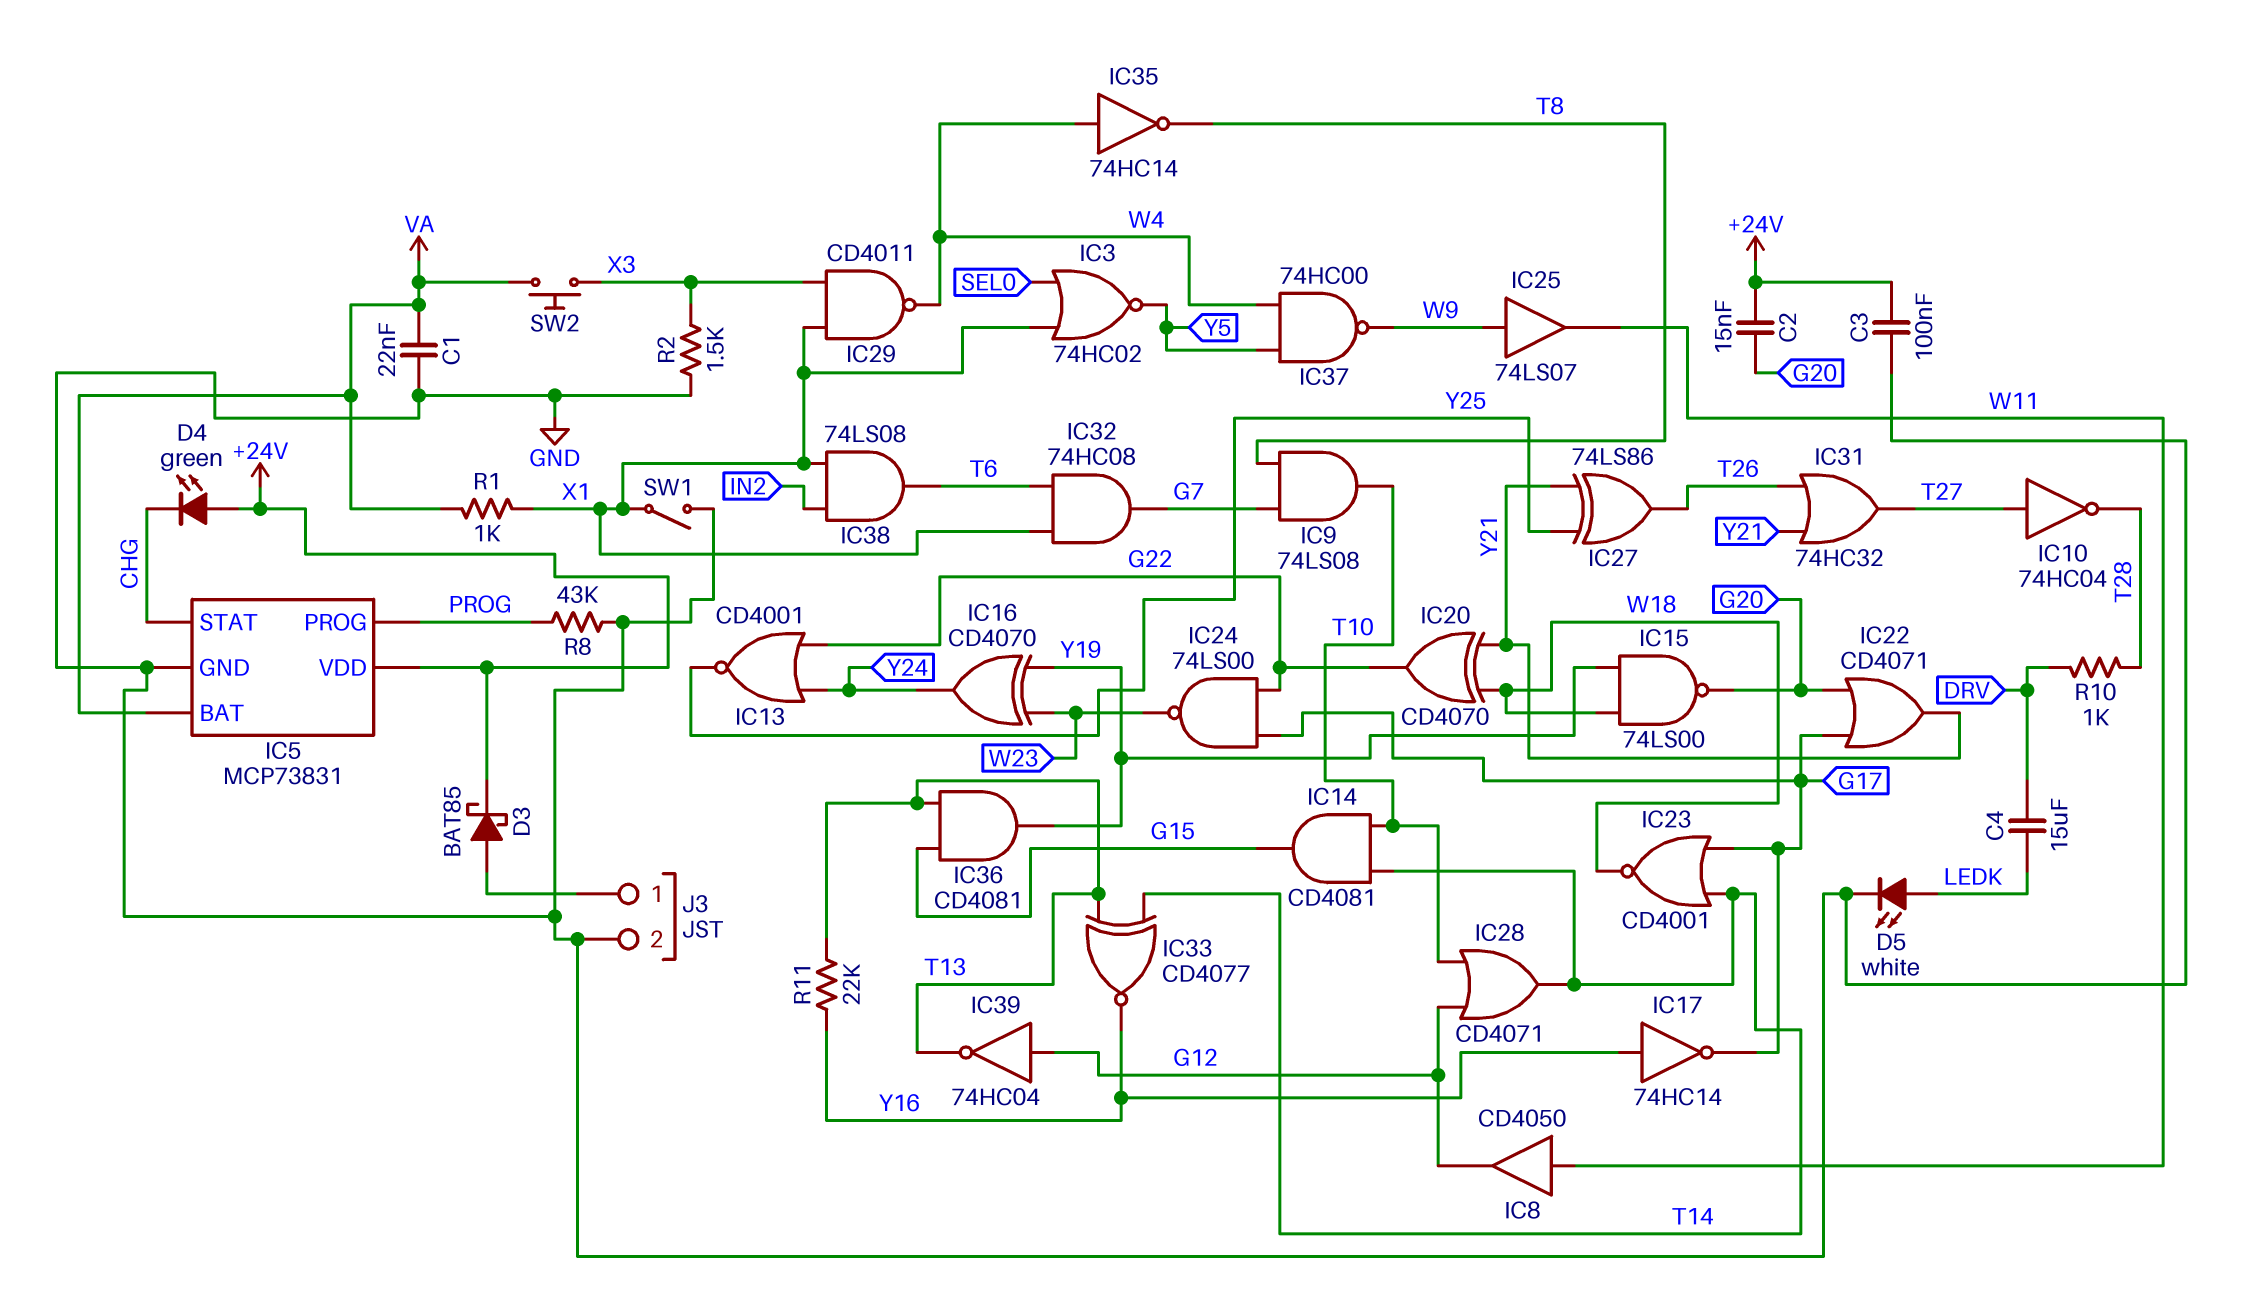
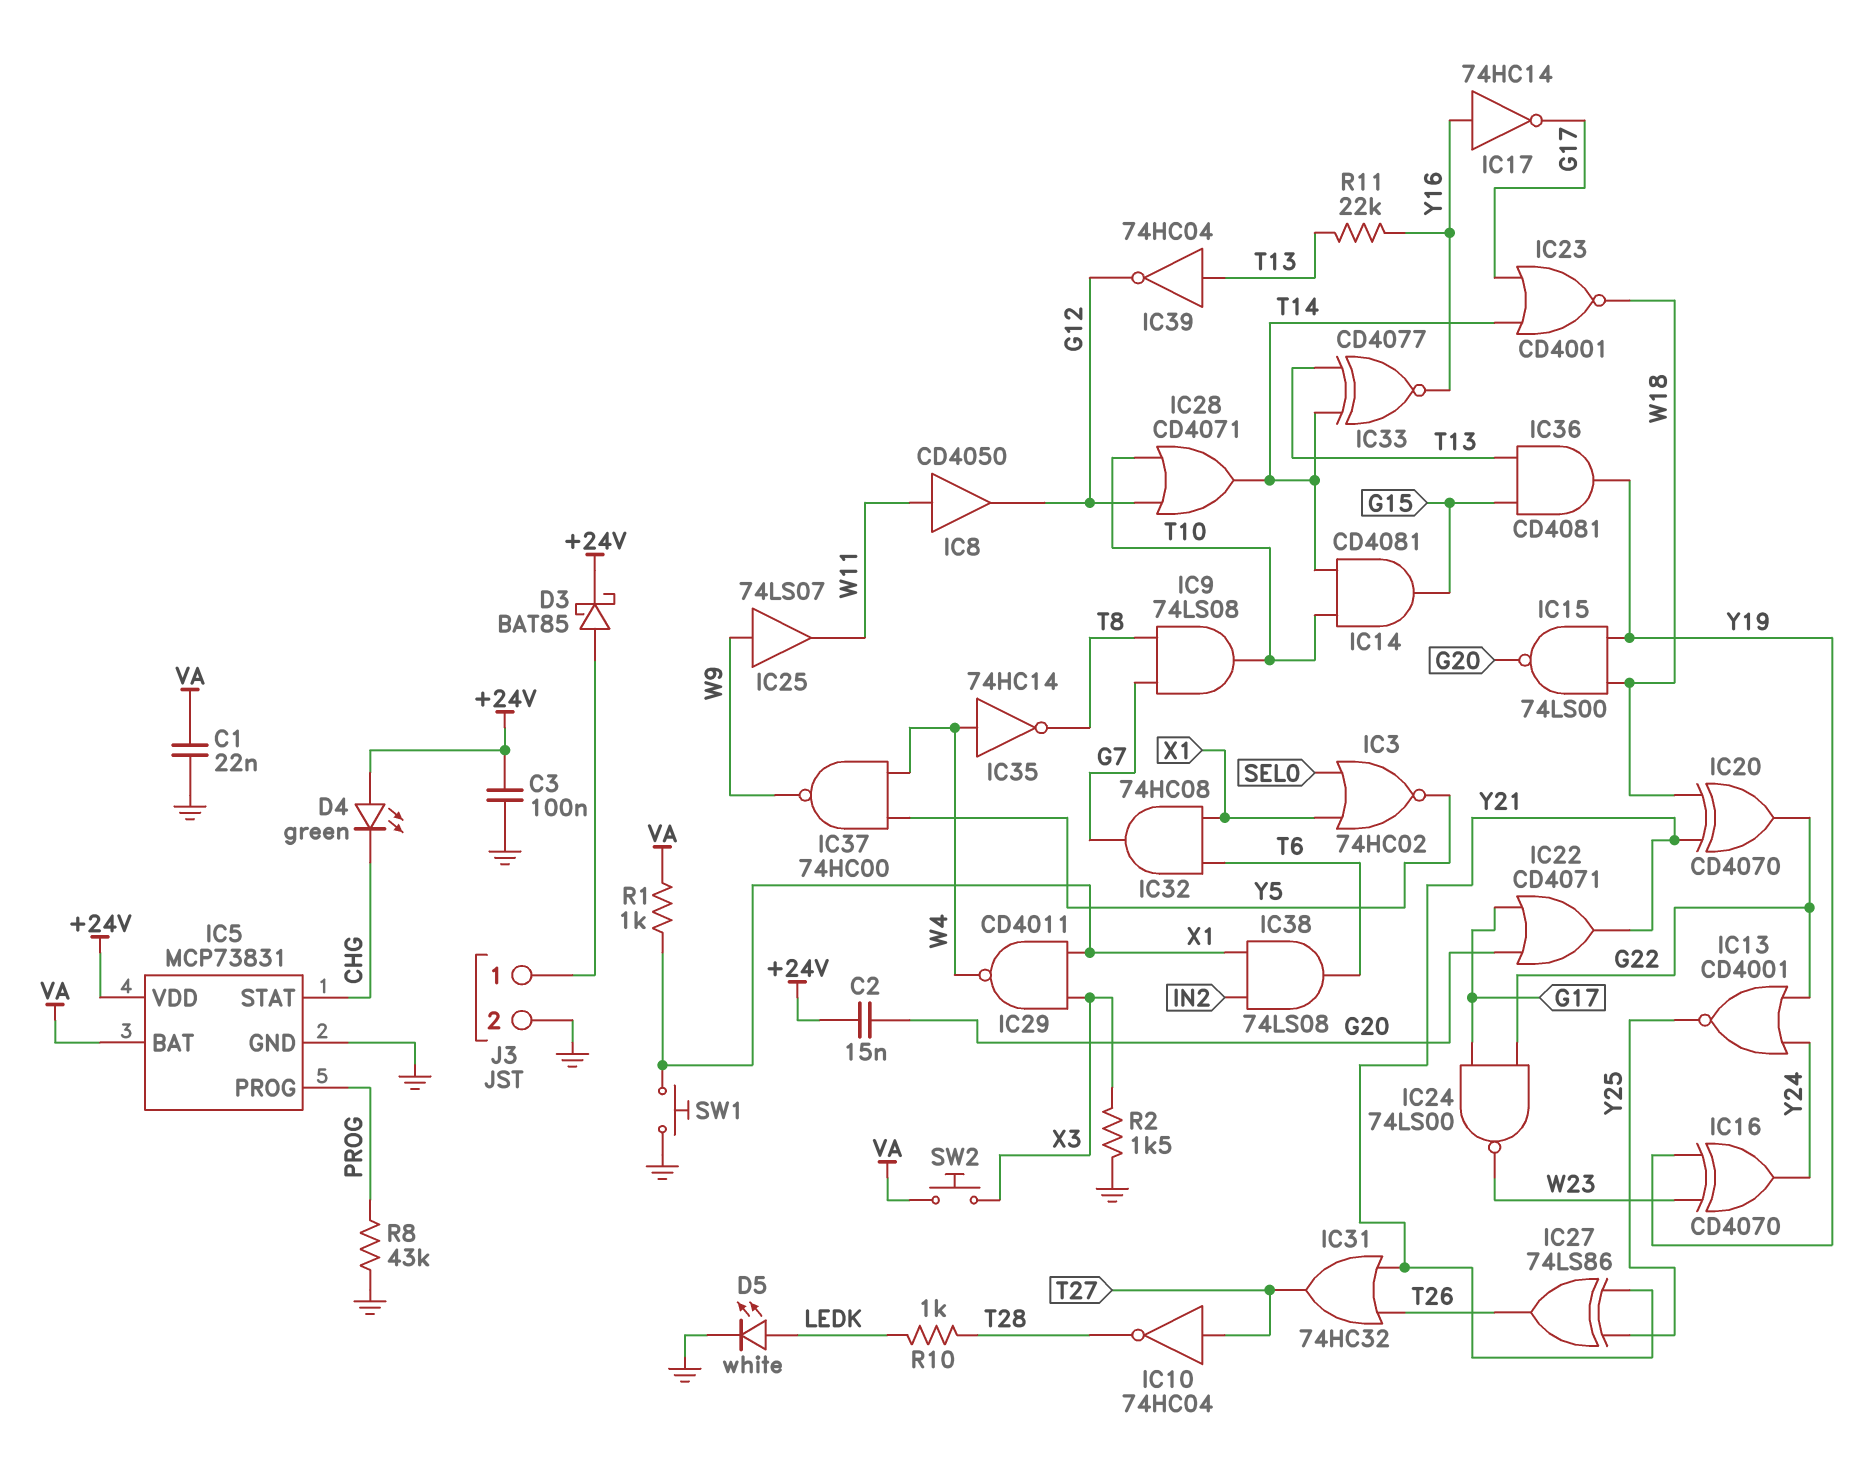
C4: 15uF (DRV, LEDK) -> none
IC39: NOT 74HC04 (in G12, out T13) -> NOT 74HC04 (in T13, out G12)
R10: 1k (DRV, T28) -> 1k (LEDK, T28)
SW1: switch (GND, X1) -> button (GND, X1)

